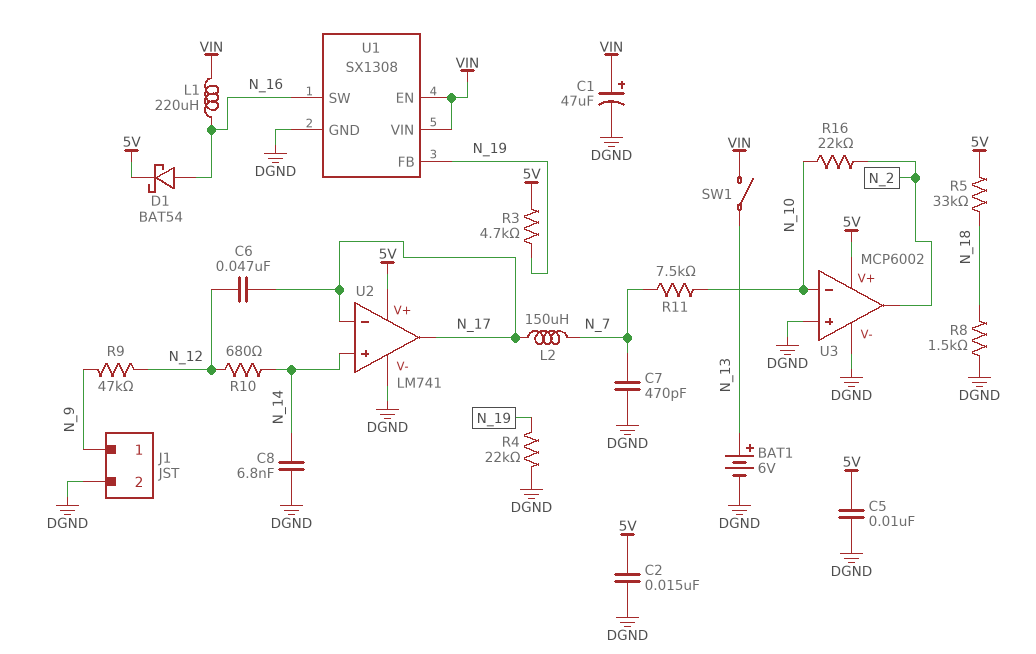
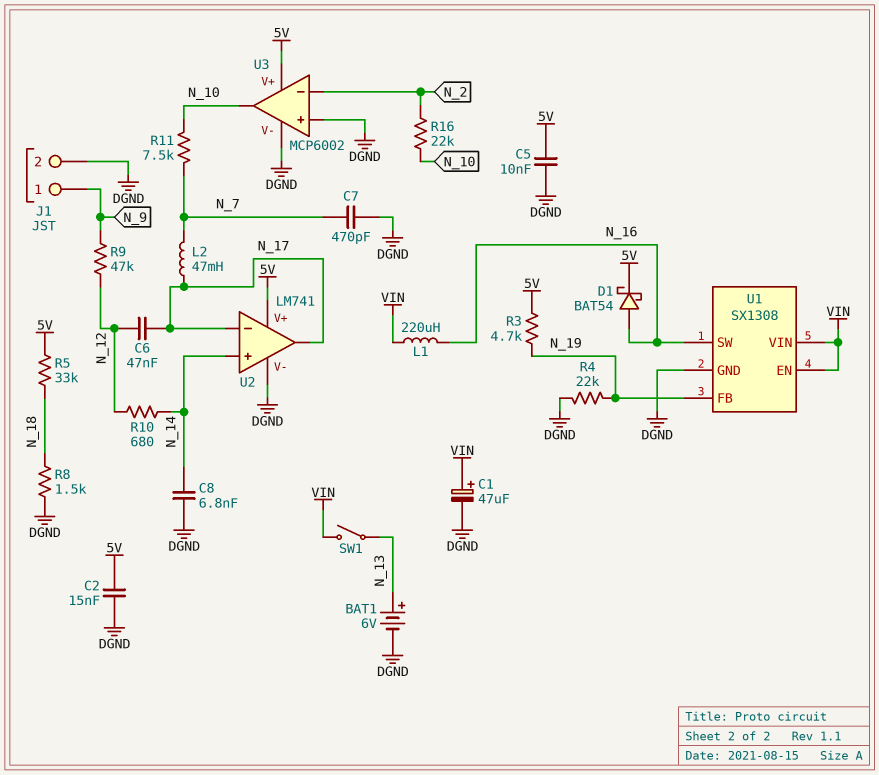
L2: 150uH (N_7, N_17) -> 47mH (N_7, N_17)
U3 pin in-: N_10 -> N_2
U3 pin out: N_2 -> N_10

